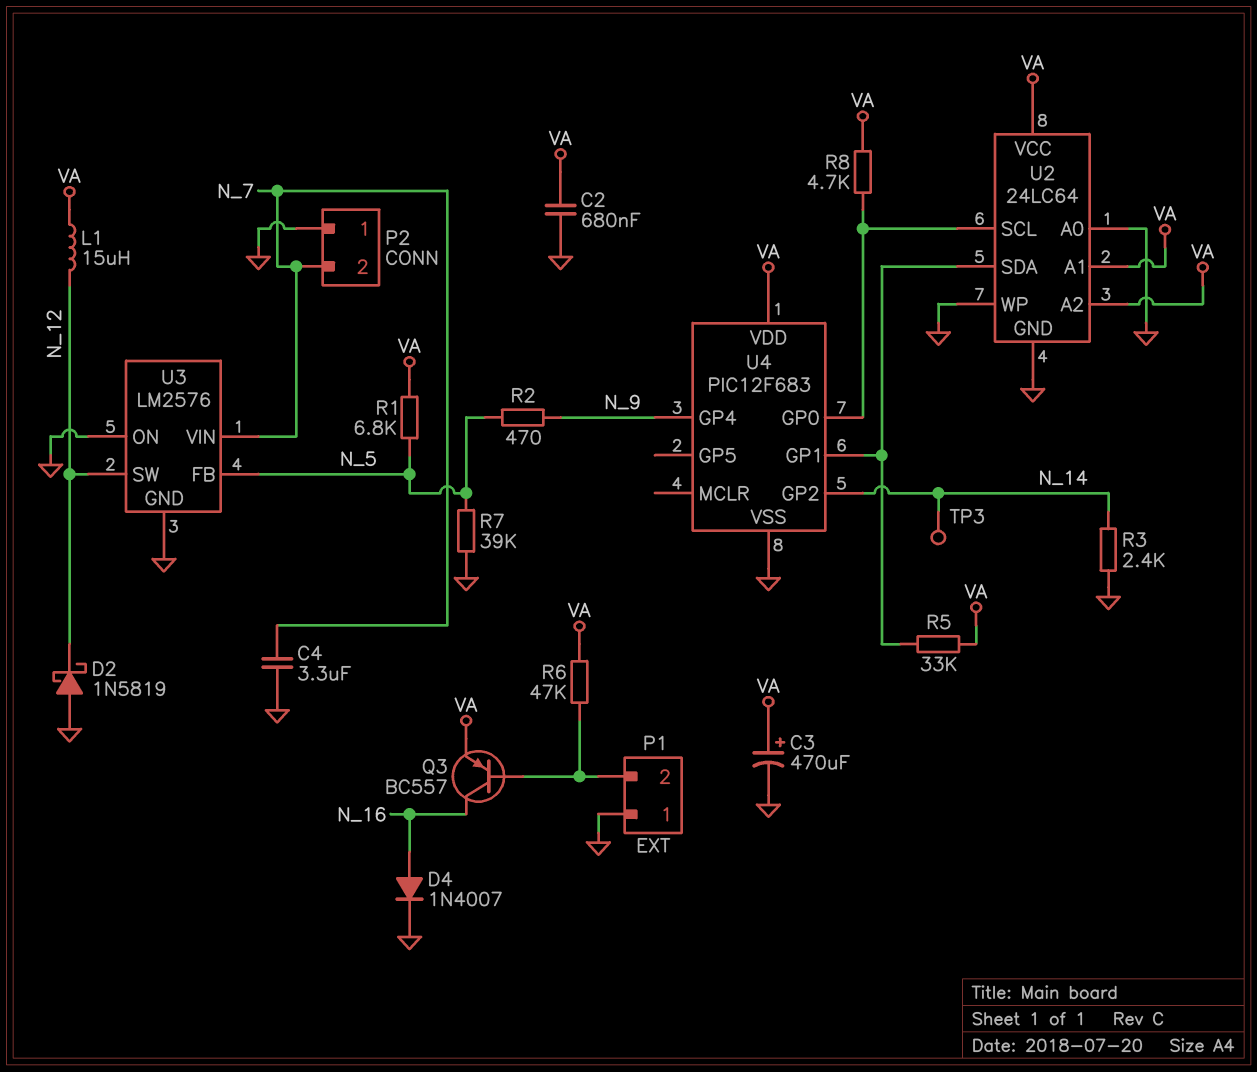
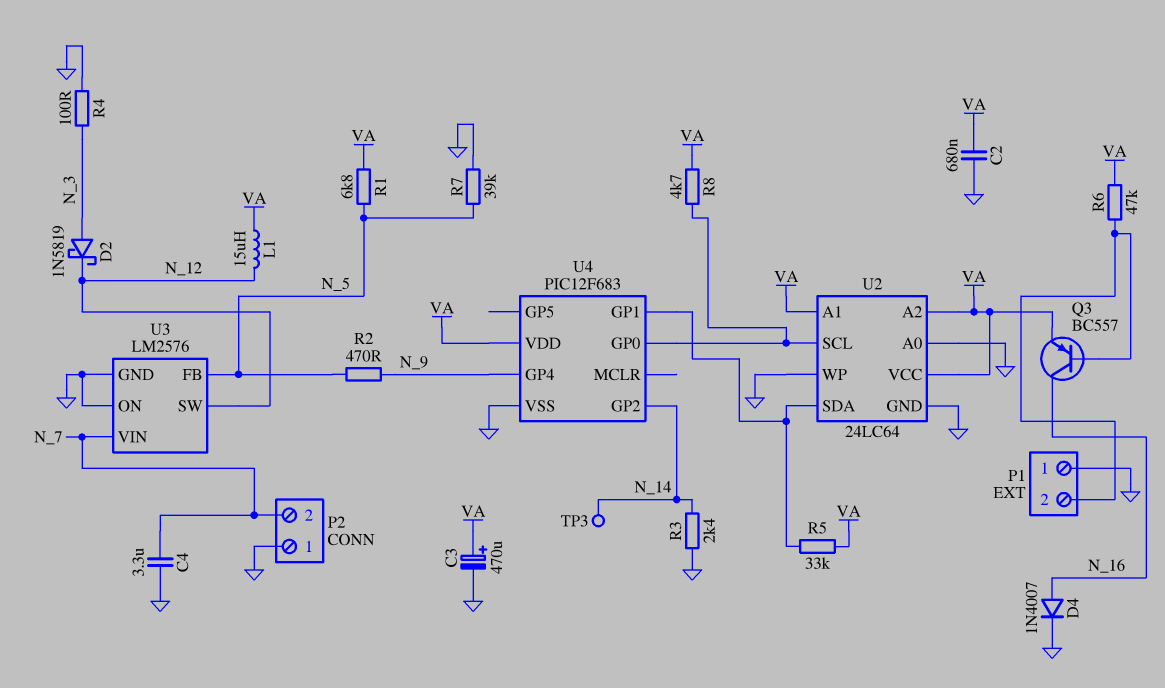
D2: schottky 1N5819 (A GND, K N_12) -> schottky 1N5819 (A N_3, K N_12)
R4: none -> 100 (GND, N_3)

